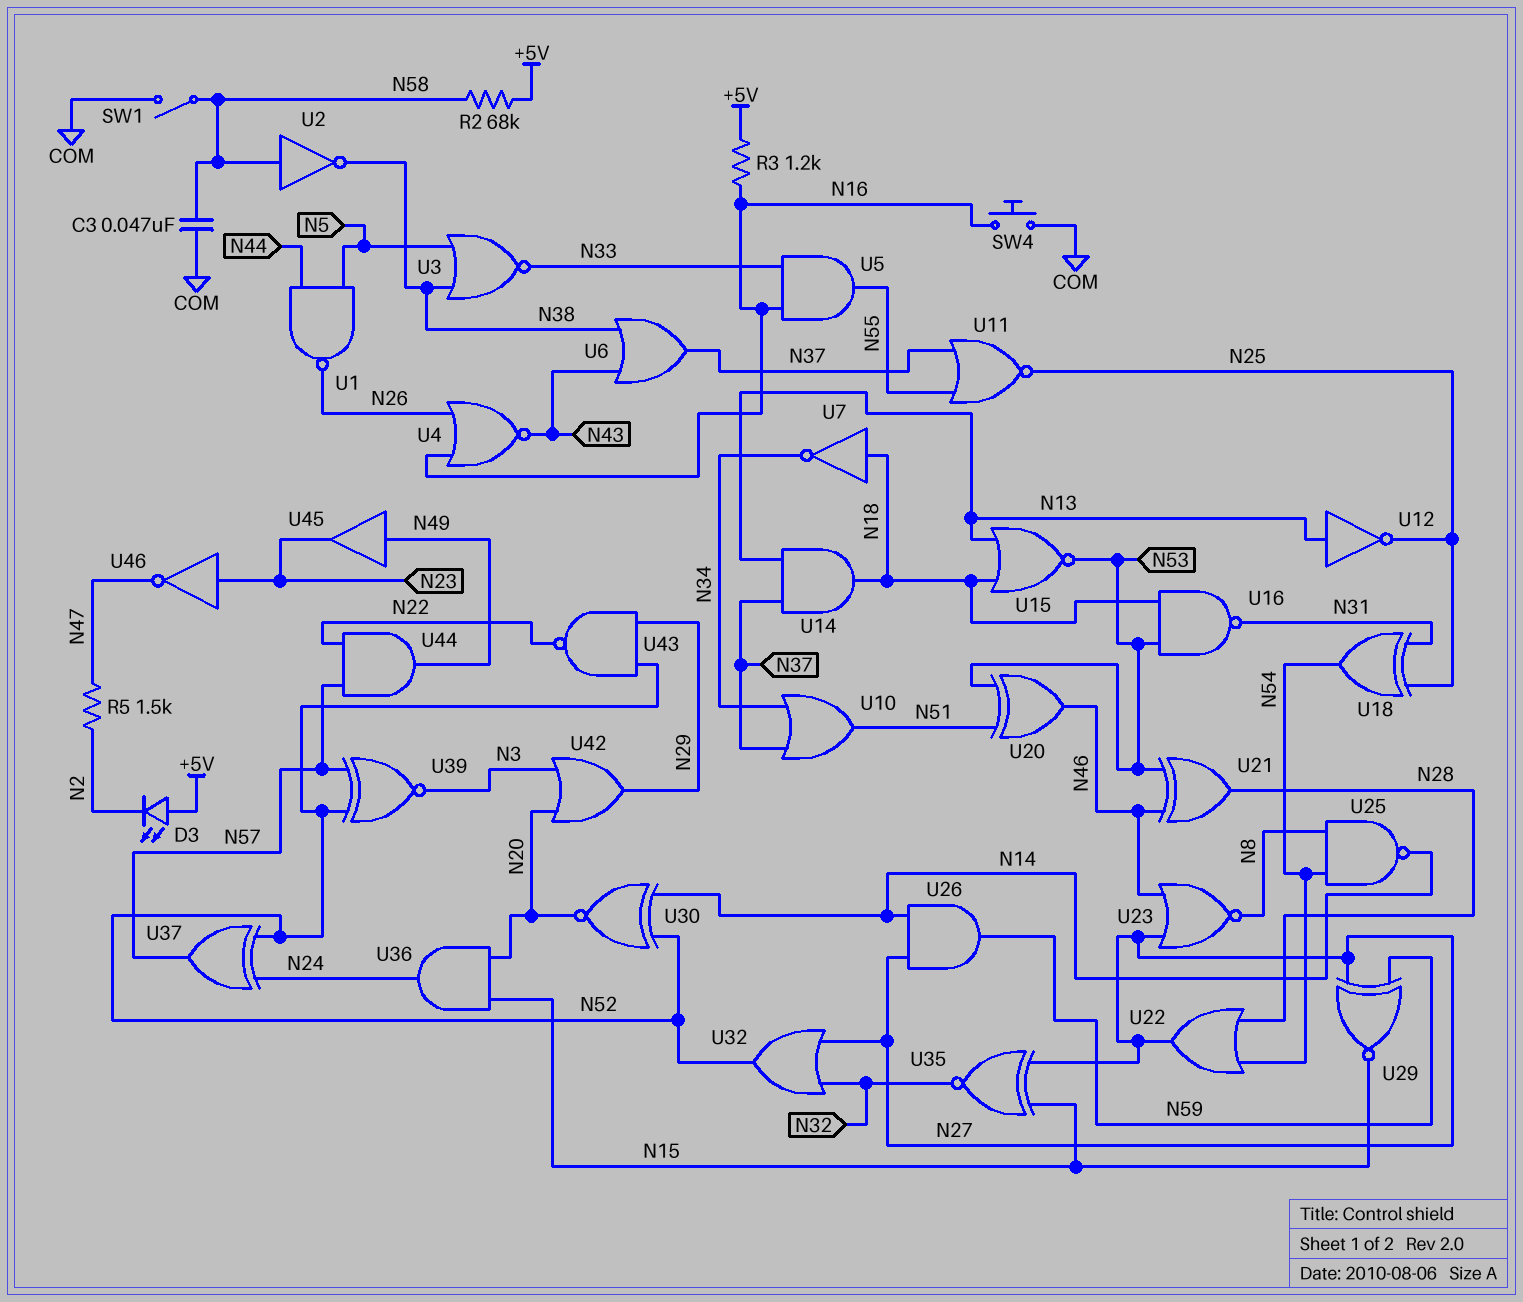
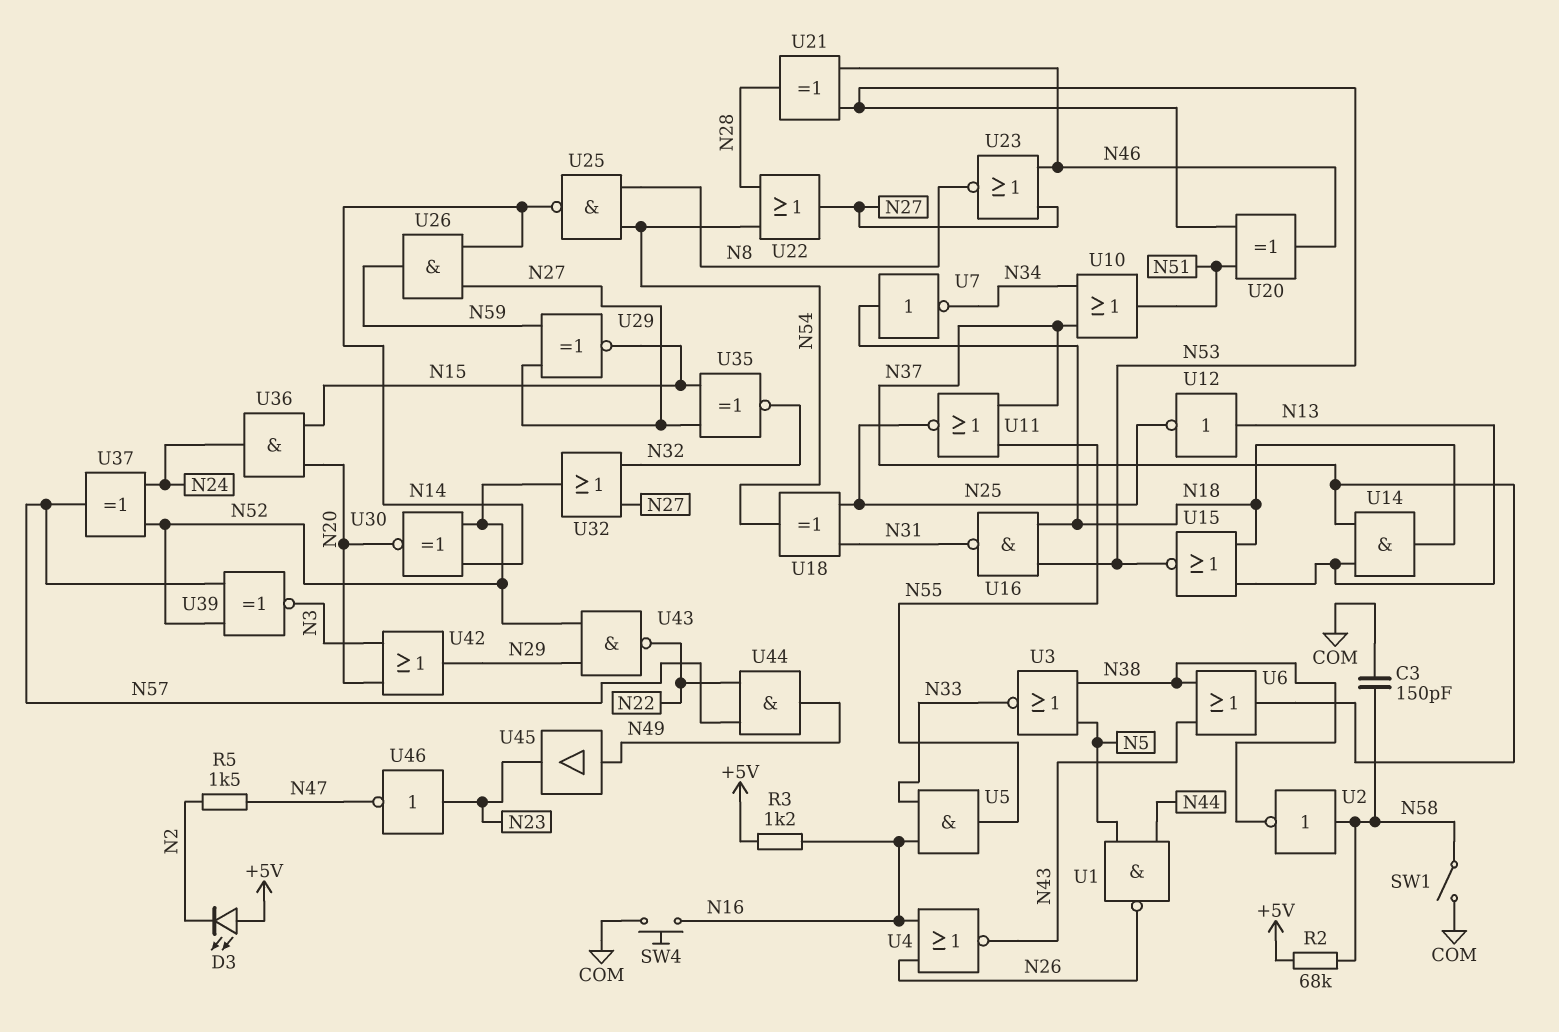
C3: 47nF (COM, N58) -> 150pF (COM, N58)

